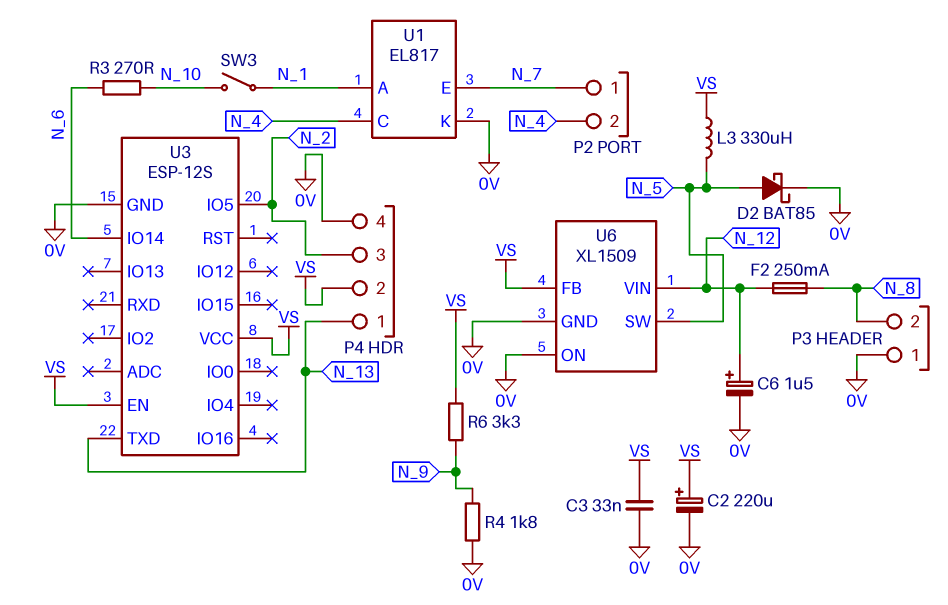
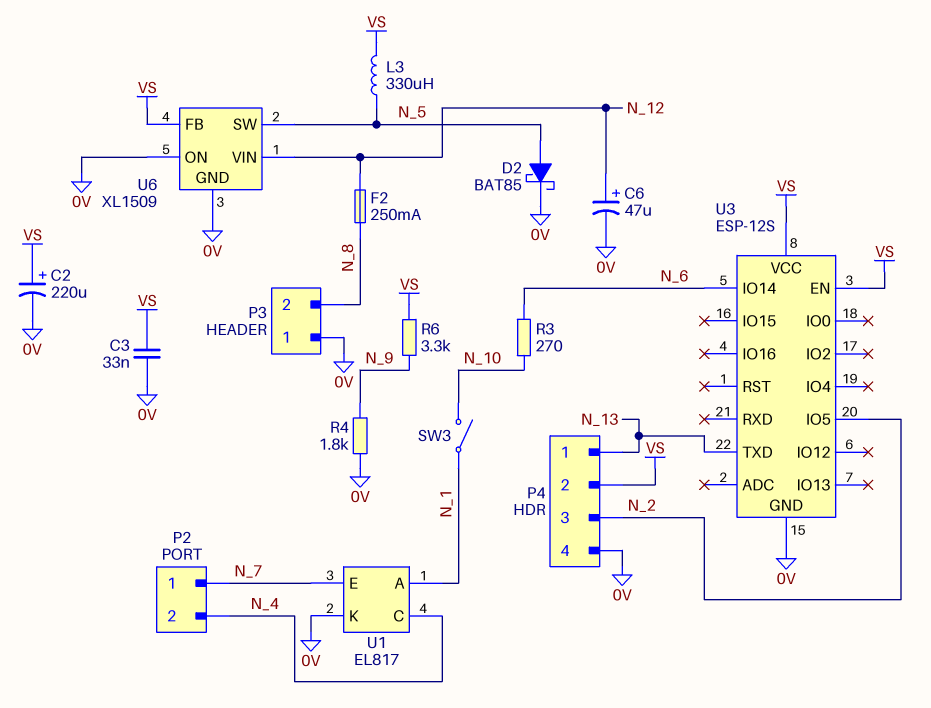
C6: 1.5uF (plus N_12, minus 0V) -> 47uF (plus N_12, minus 0V)

